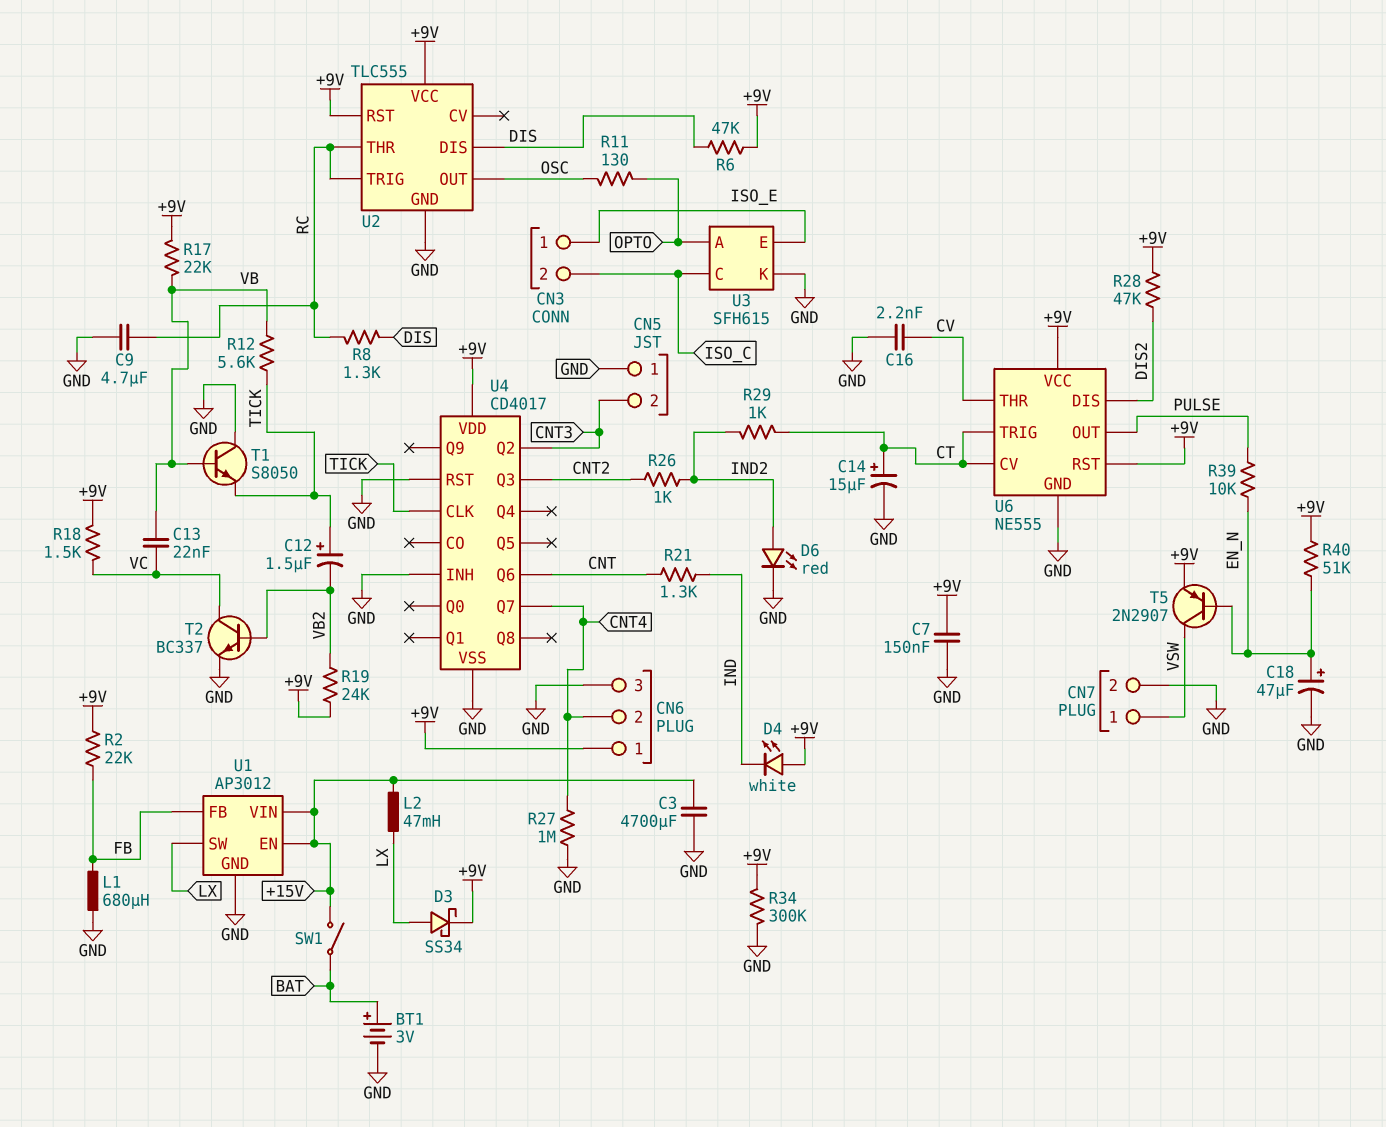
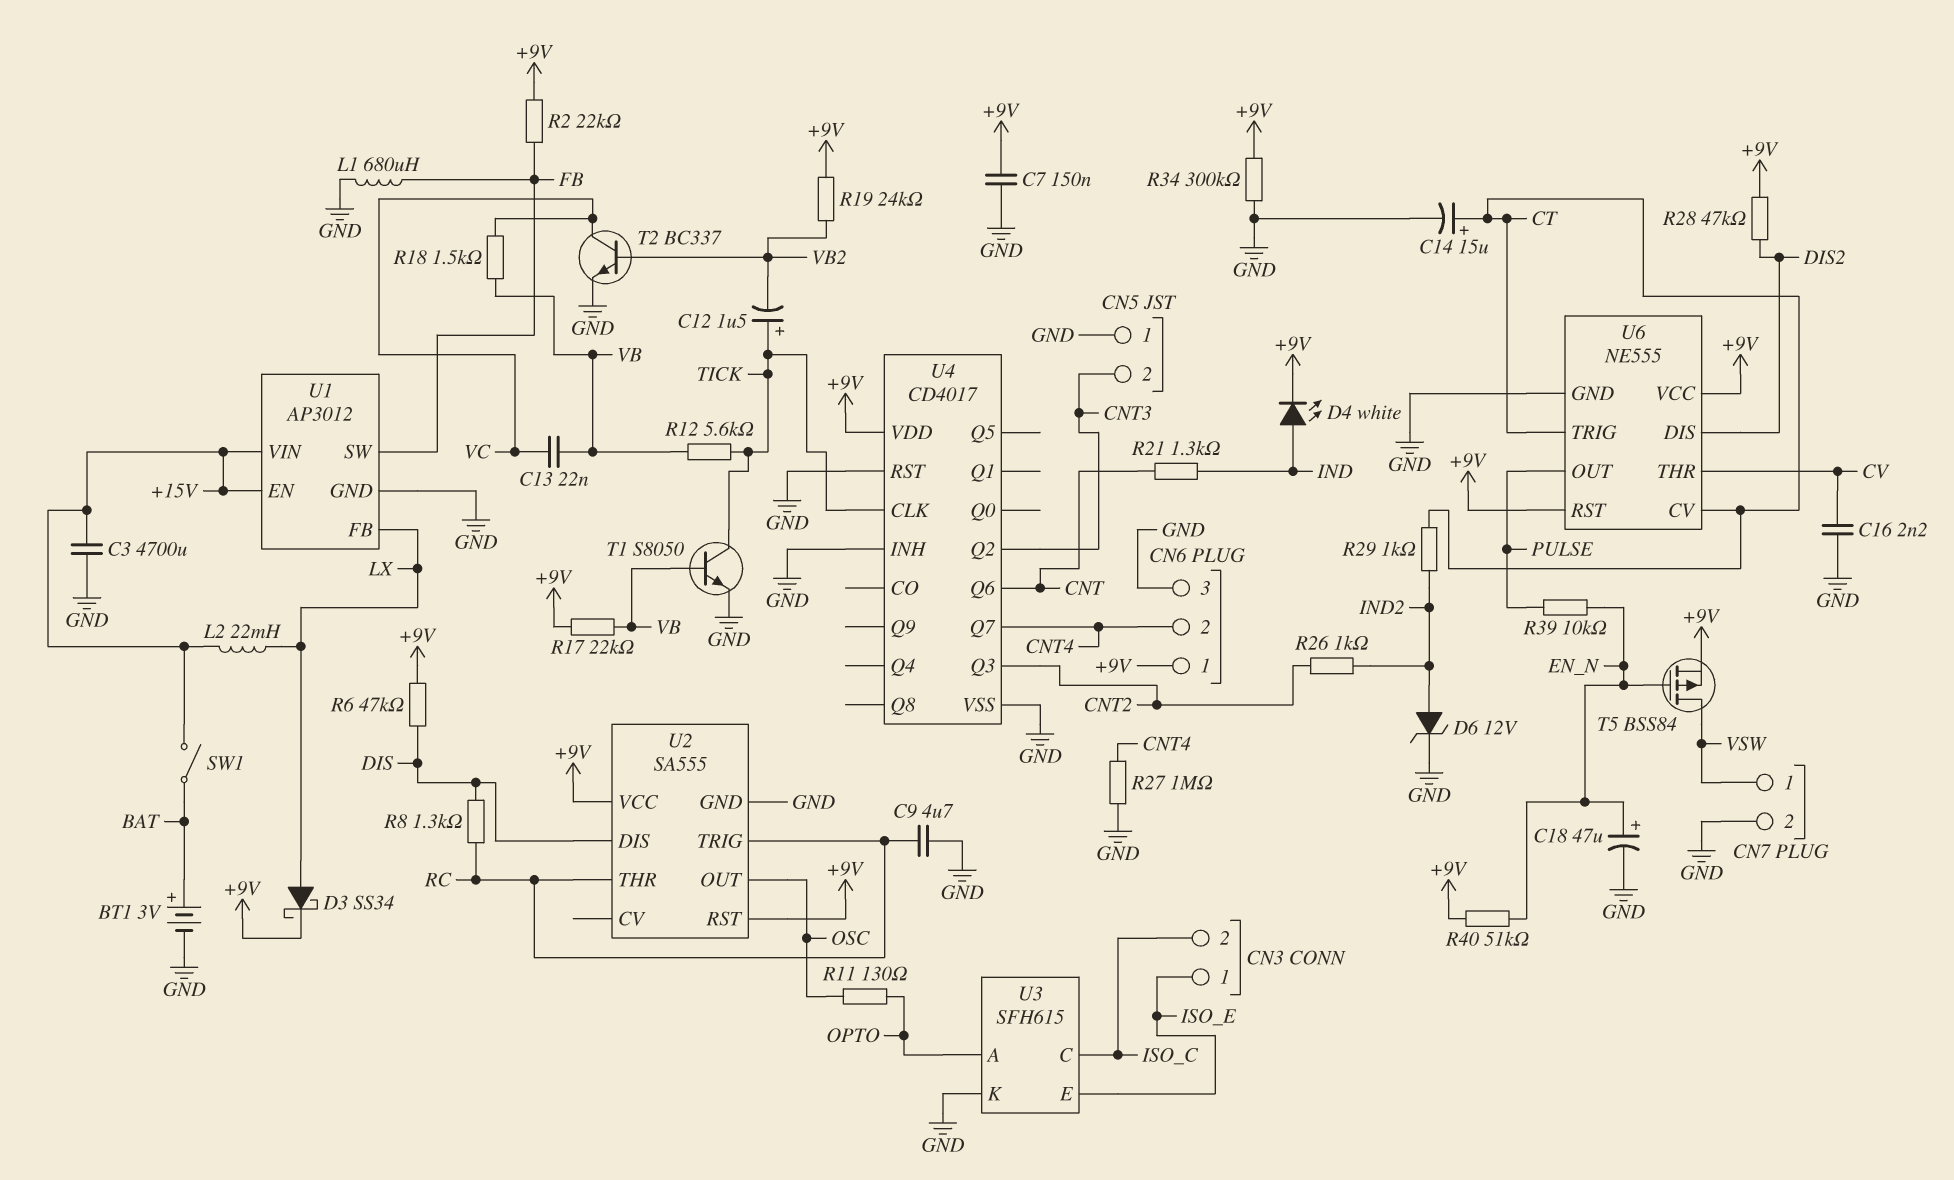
D4: LED white (A +9V, K IND) -> LED white (A IND, K +9V)
D6: LED red (A IND2, K GND) -> zener 12V (A IND2, K GND)
L2: 47mH (+15V, LX) -> 22mH (+15V, LX)
R18: 1.5k (+9V, VC) -> 1.5k (VB, VC)
T1: NPN S8050 (B VB, C GND, E TICK) -> NPN S8050 (B VB, C TICK, E GND)
T5: PNP 2N2907 (B EN_N, C VSW, E +9V) -> PMOS BSS84 (G EN_N, D VSW, S +9V)
U1 pin FB: FB -> LX
U1 pin SW: LX -> FB
U2: TLC555 -> SA555

